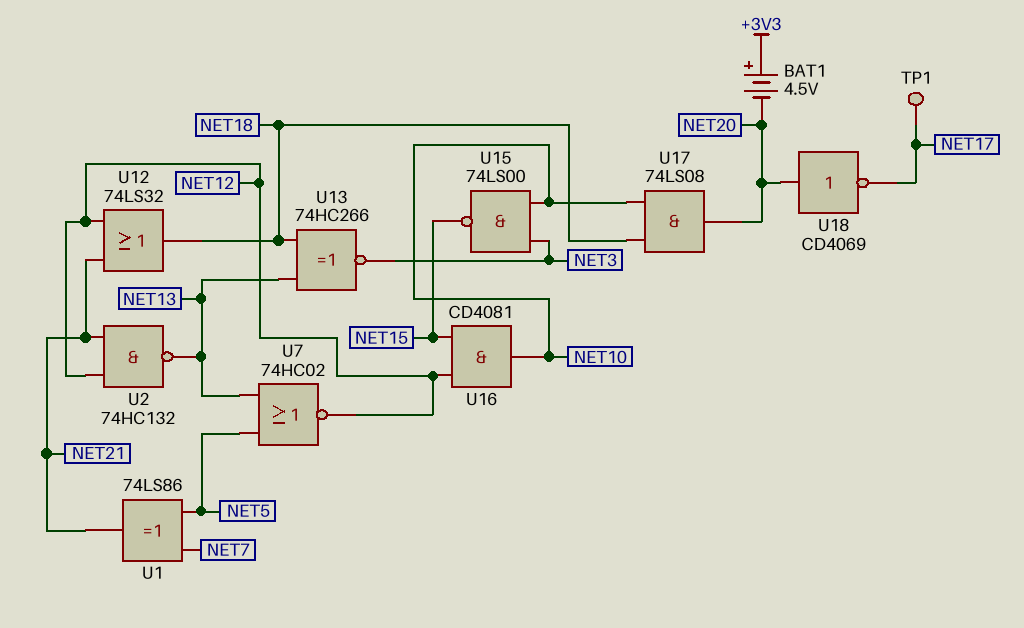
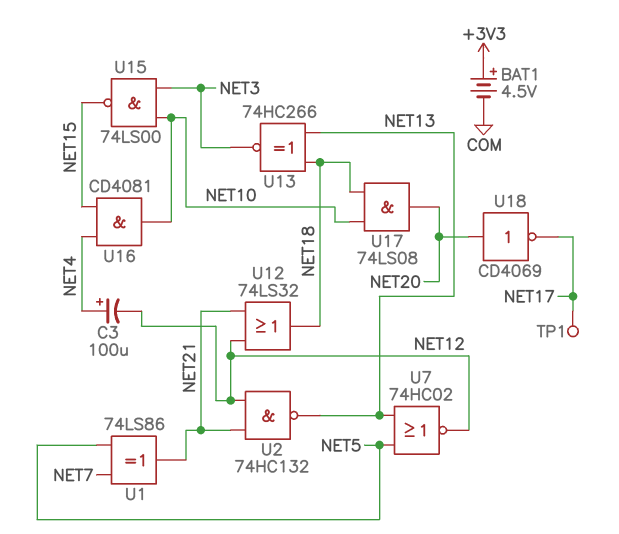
BAT1: 4.5V (plus +3V3, minus NET20) -> 4.5V (plus +3V3, minus COM)
C3: none -> 100uF (plus NET4, minus NET12)
U16: AND CD4081 (in NET12, in NET15, out NET10) -> AND CD4081 (in NET4, in NET15, out NET10)

